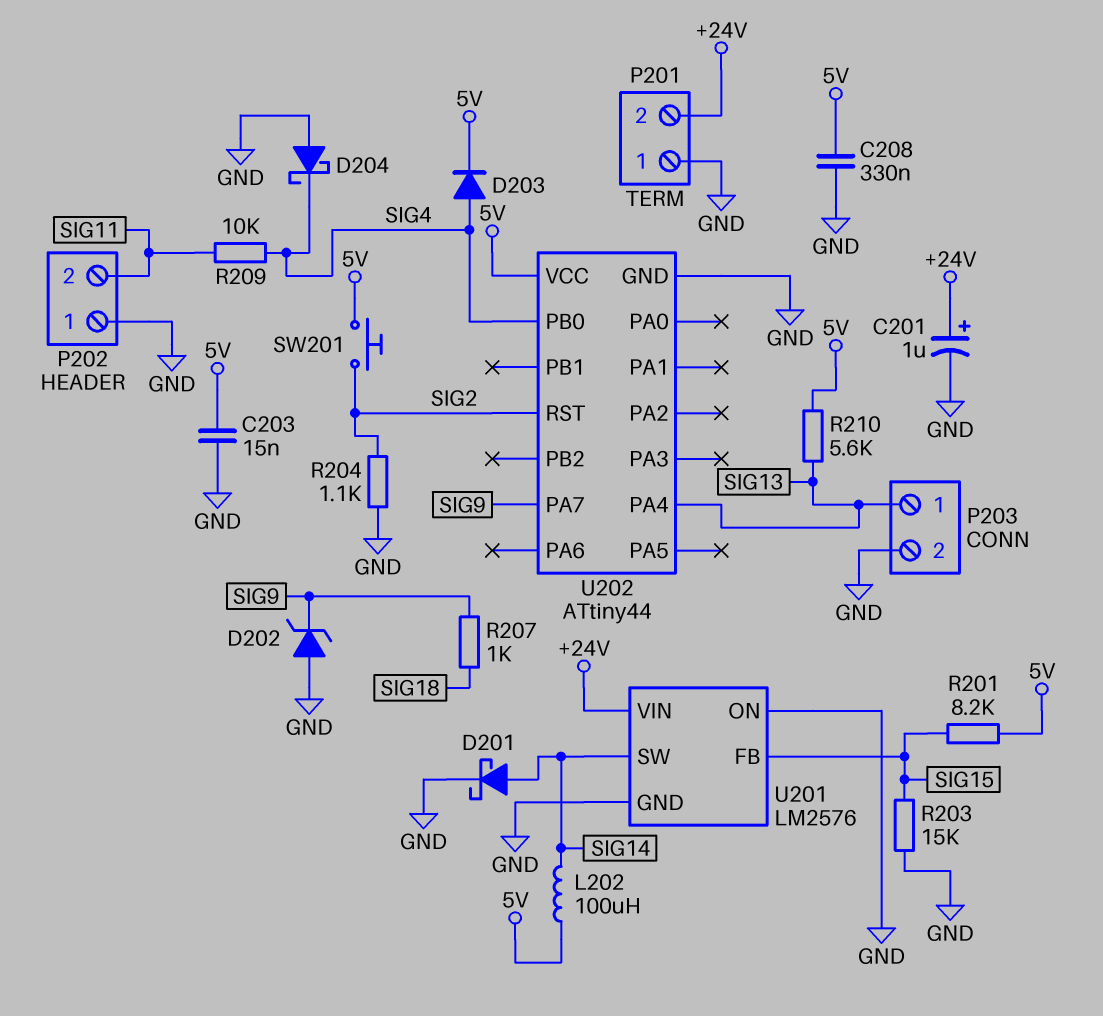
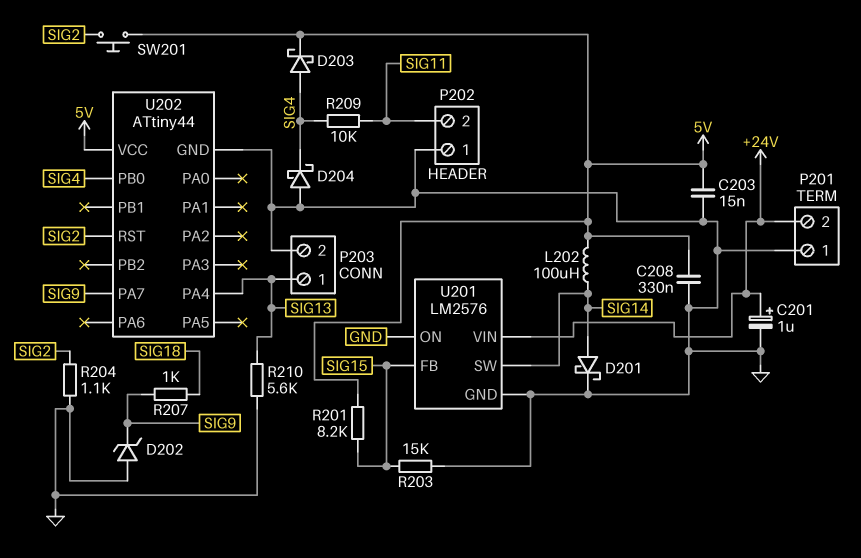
D203: diode (A SIG4, K 5V) -> schottky (A SIG4, K 5V)
R210: 5.6k (5V, SIG13) -> 5.6k (GND, SIG13)

